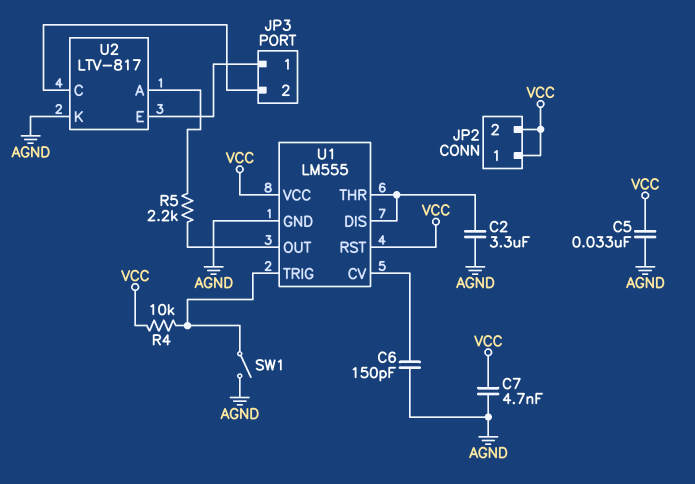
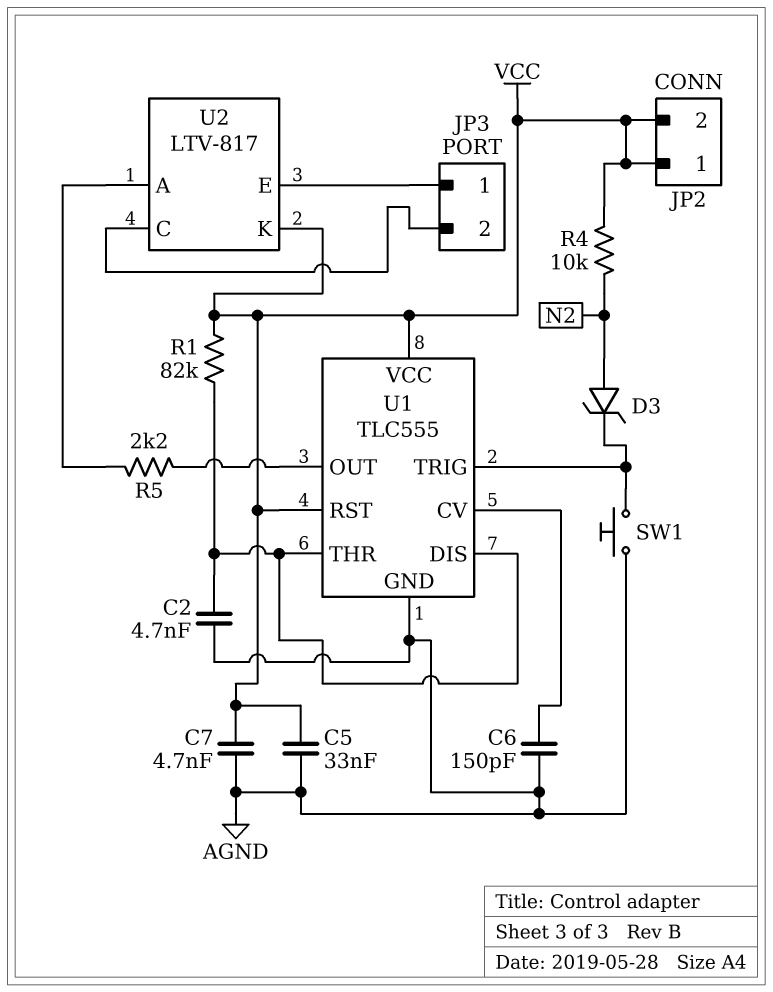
C2: 3.3uF (AGND, U1/DIS) -> 4.7nF (AGND, U1/DIS)
D3: none -> zener (A N2, K U1/TRIG)
R1: none -> 82k (U1/DIS, VCC)
R4: 10k (U1/TRIG, VCC) -> 10k (N2, VCC)
SW1: switch (AGND, U1/TRIG) -> button (AGND, U1/TRIG)
U1: LM555 -> TLC555
U2 pin K: AGND -> VCC

